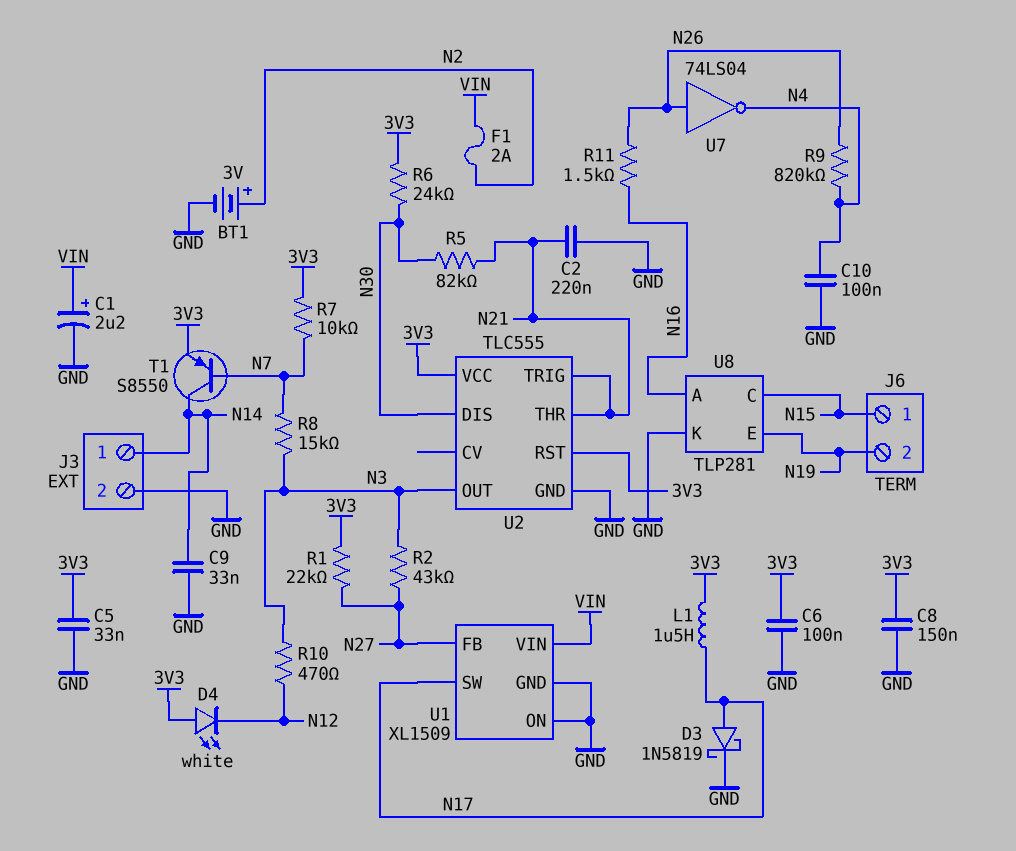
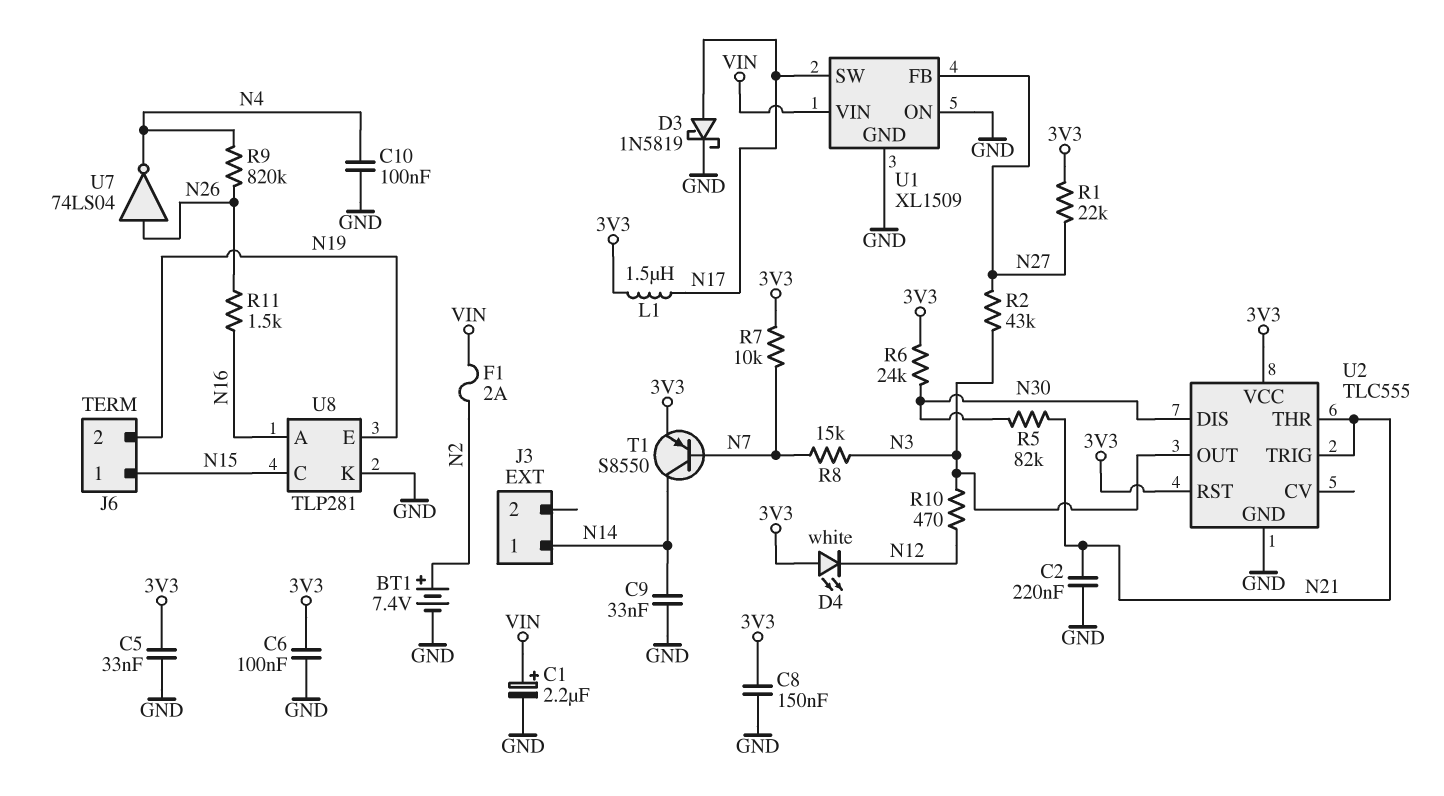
BT1: 3V (plus N2, minus GND) -> 7.4V (plus N2, minus GND)
J3 pin 2: GND -> none

